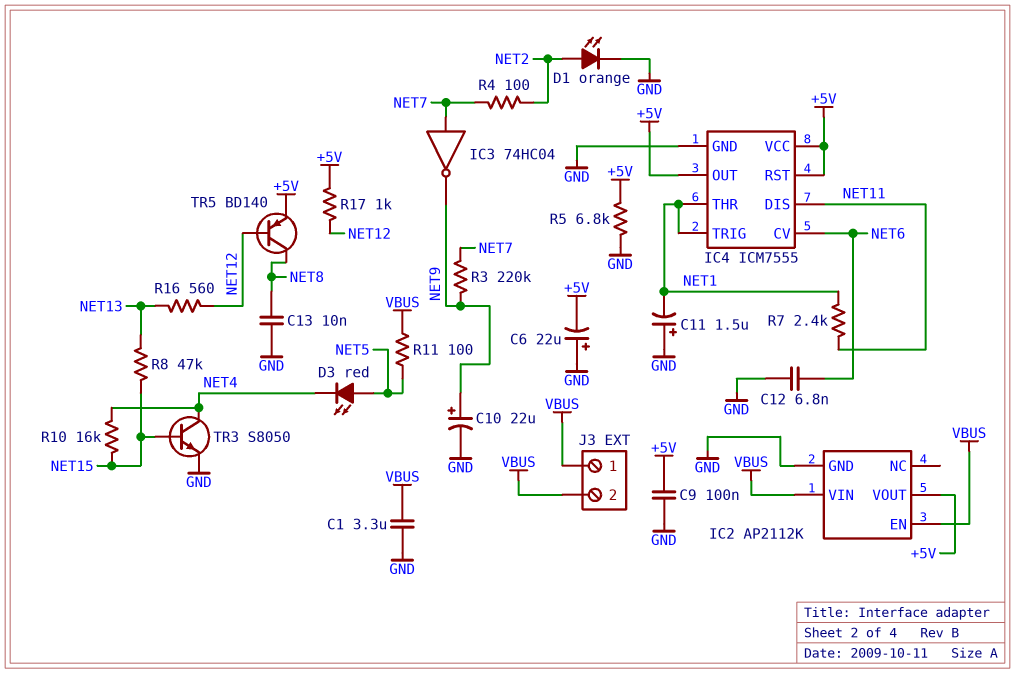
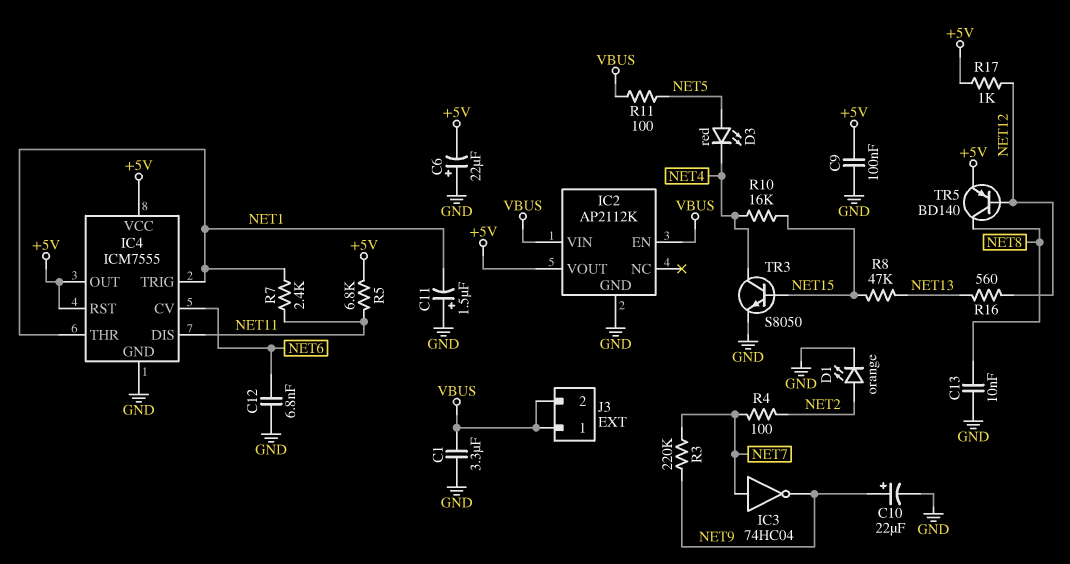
R5: 6.8k (+5V, GND) -> 6.8k (+5V, NET11)

